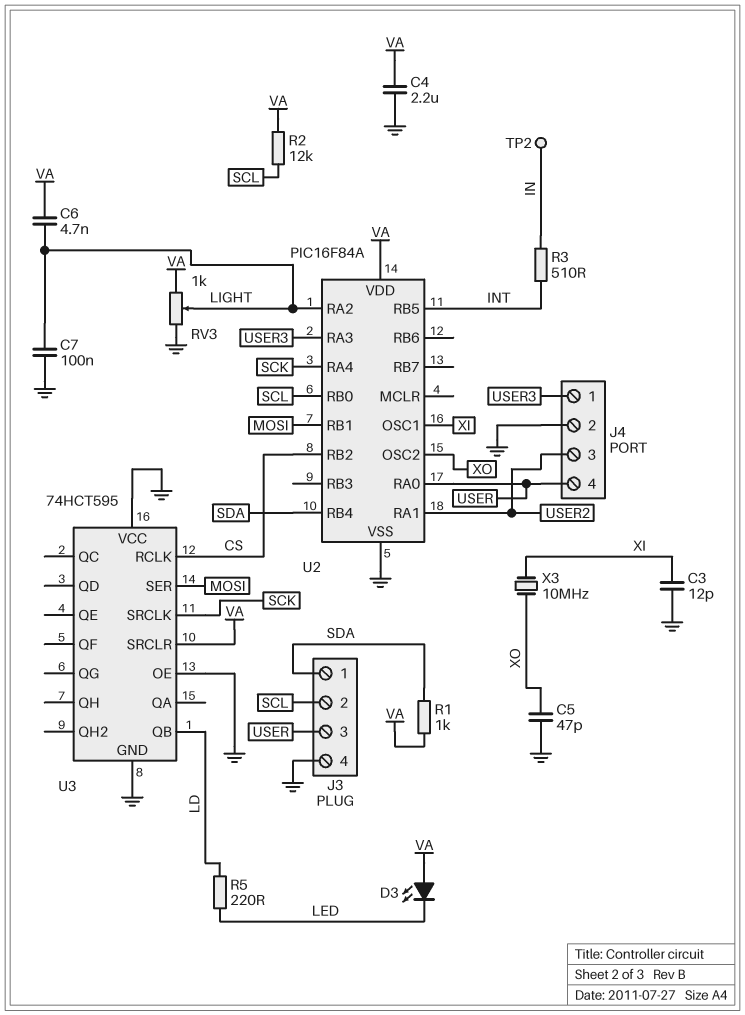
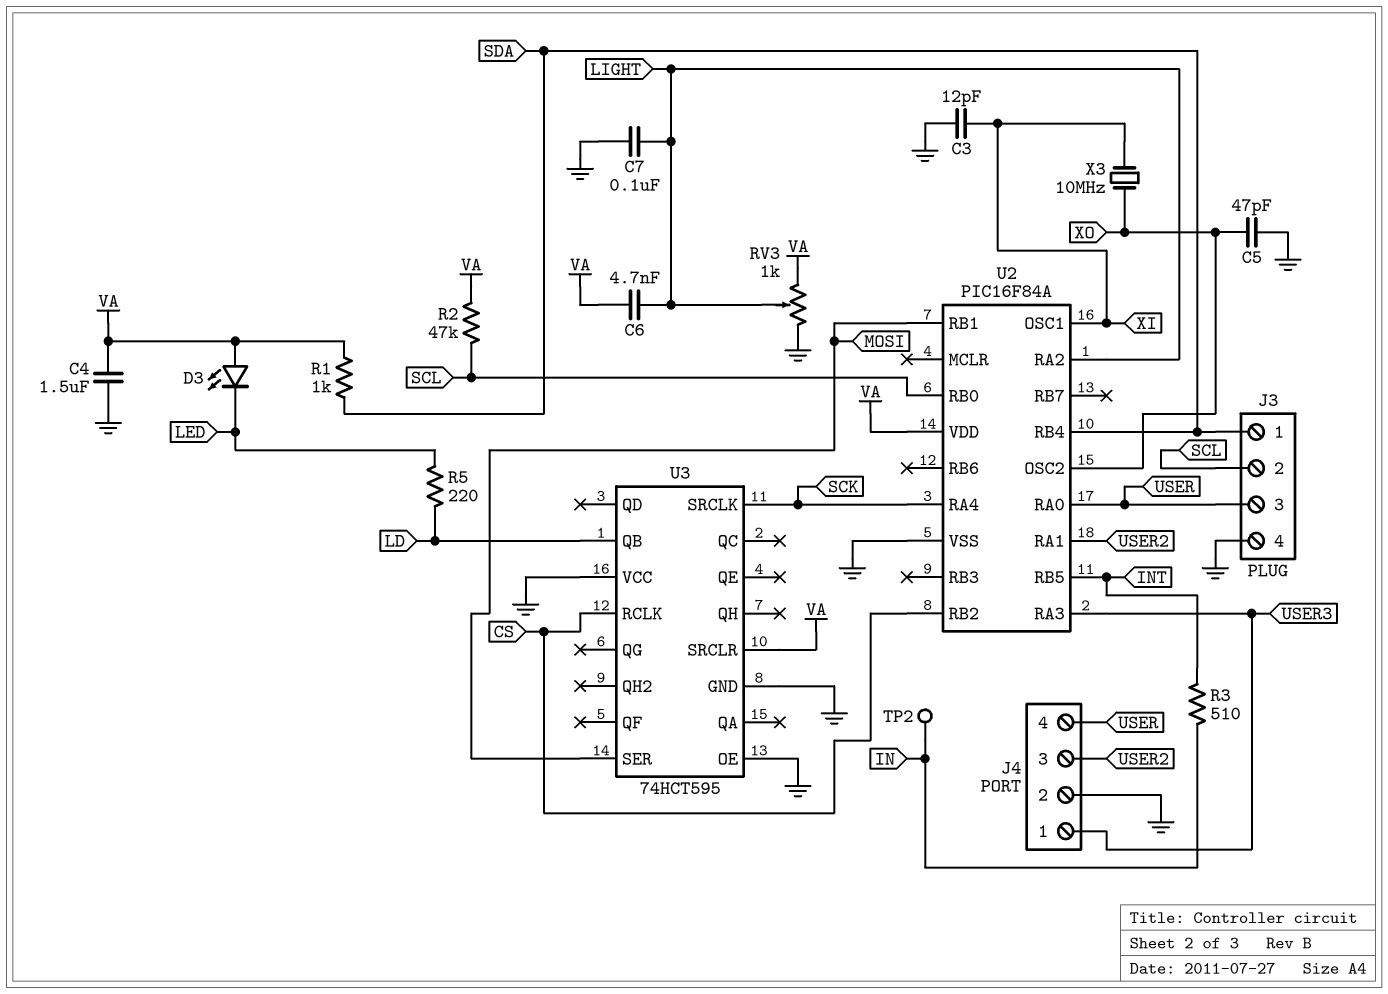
C4: 2.2uF (GND, VA) -> 1.5uF (GND, VA)
R2: 12k (SCL, VA) -> 47k (SCL, VA)

